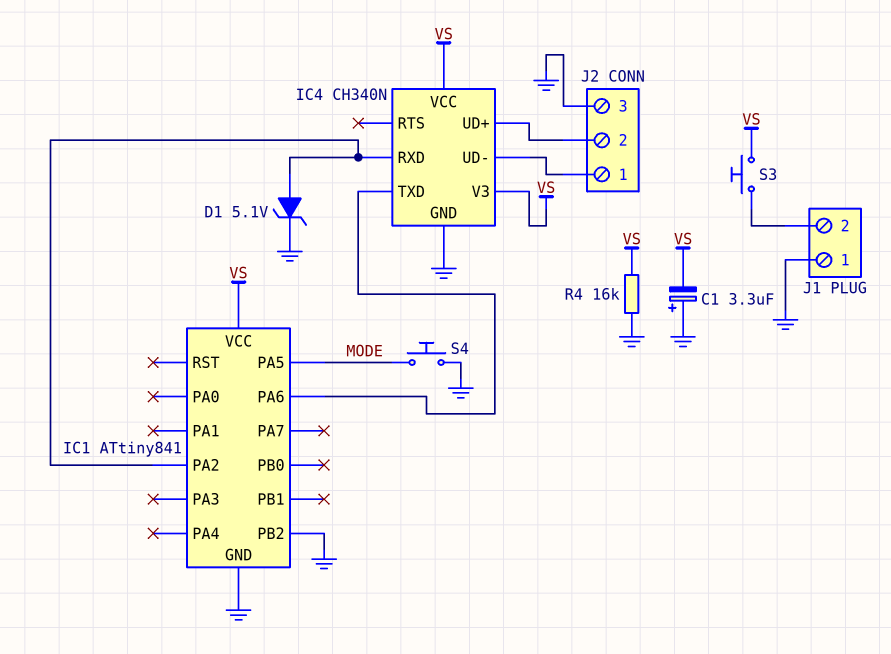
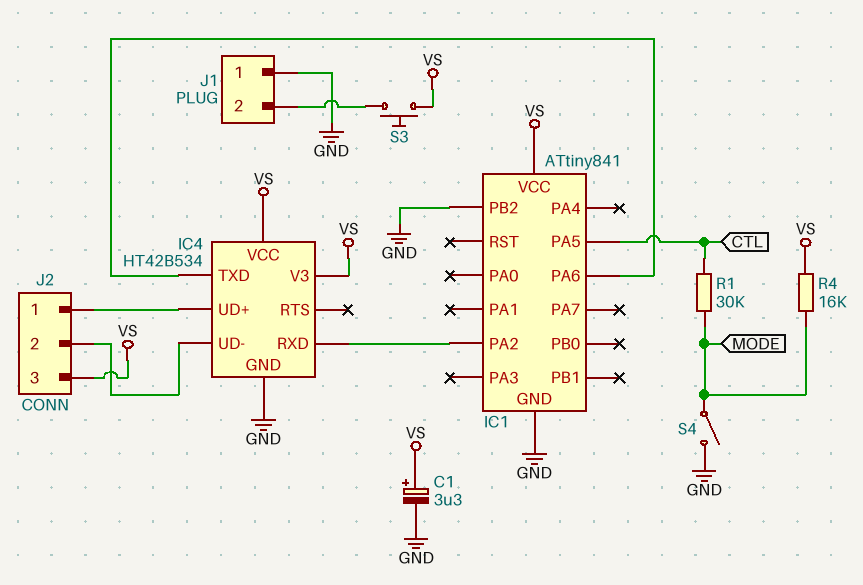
C1: 3.3uF (plus GND, minus VS) -> 3.3uF (plus VS, minus GND)
D1: zener 5.1V (A IC1/PA2, K GND) -> none
IC1 pin PA5: MODE -> CTL
IC4: CH340N -> HT42B534
J2 pin 1: IC4/UD- -> IC4/UD+
J2 pin 2: IC4/UD+ -> IC4/UD-
J2 pin 3: GND -> VS
R1: none -> 30k (CTL, MODE)
R4: 16k (GND, VS) -> 16k (MODE, VS)
S4: button (GND, MODE) -> switch (GND, MODE)

